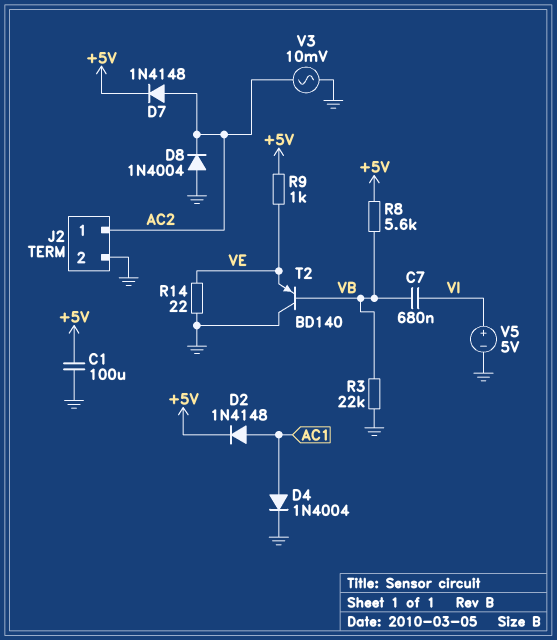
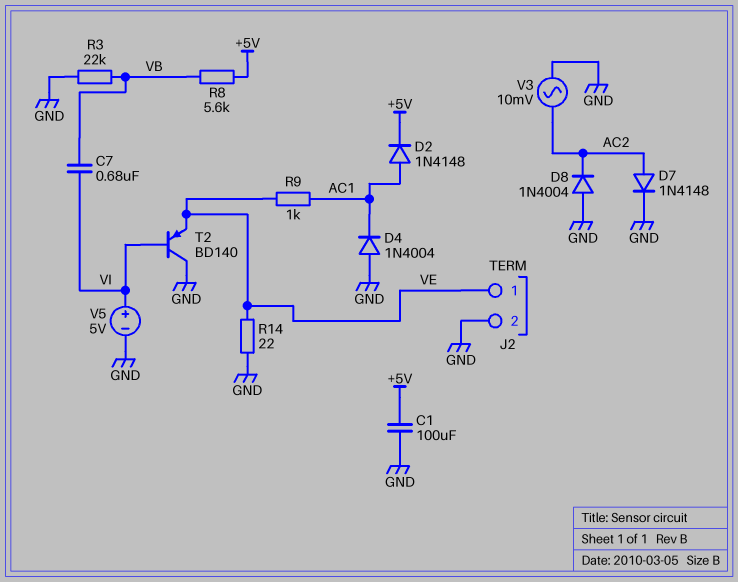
D4: diode 1N4004 (A AC1, K GND) -> diode 1N4004 (A GND, K AC1)
D7: diode 1N4148 (A AC2, K +5V) -> diode 1N4148 (A AC2, K GND)
J2 pin 1: AC2 -> VE
R9: 1k (+5V, VE) -> 1k (AC1, VE)
T2: PNP BD140 (B VB, C GND, E VE) -> PNP BD140 (B VI, C GND, E VE)

